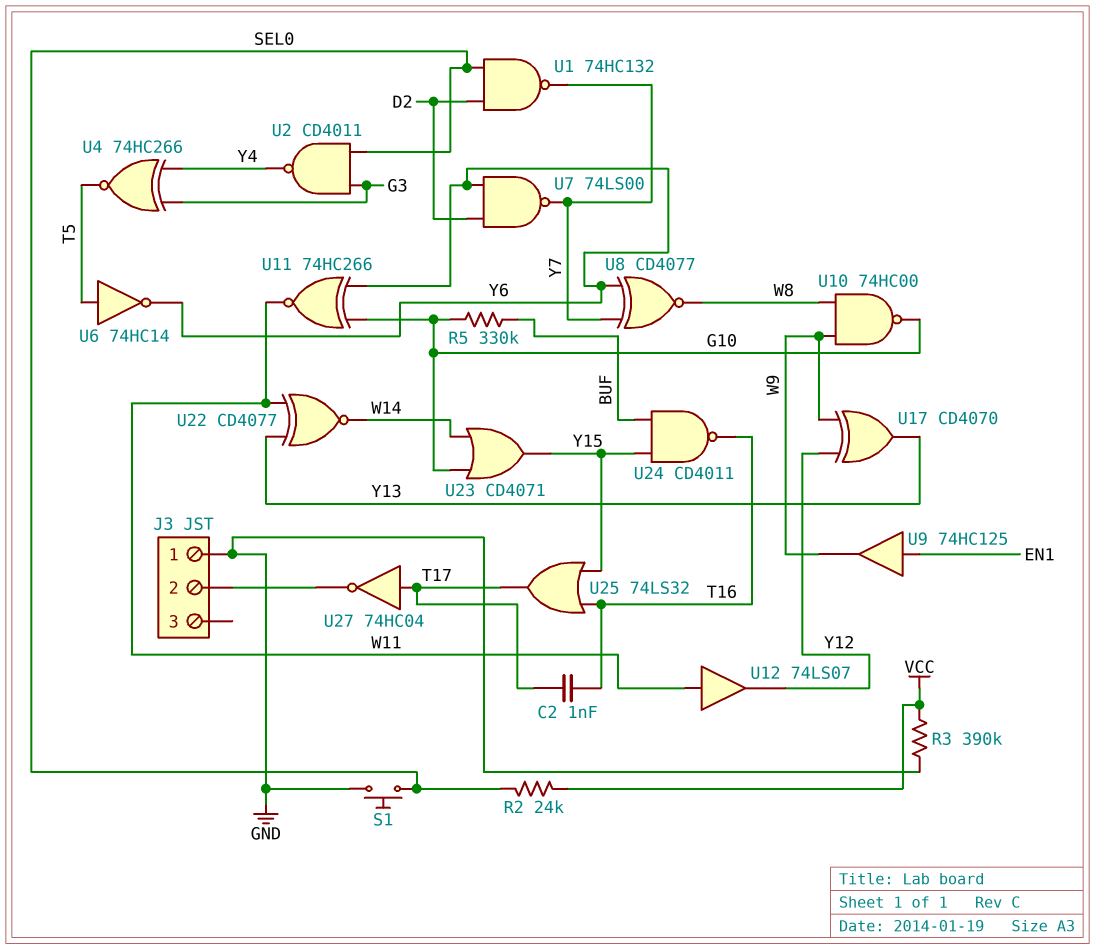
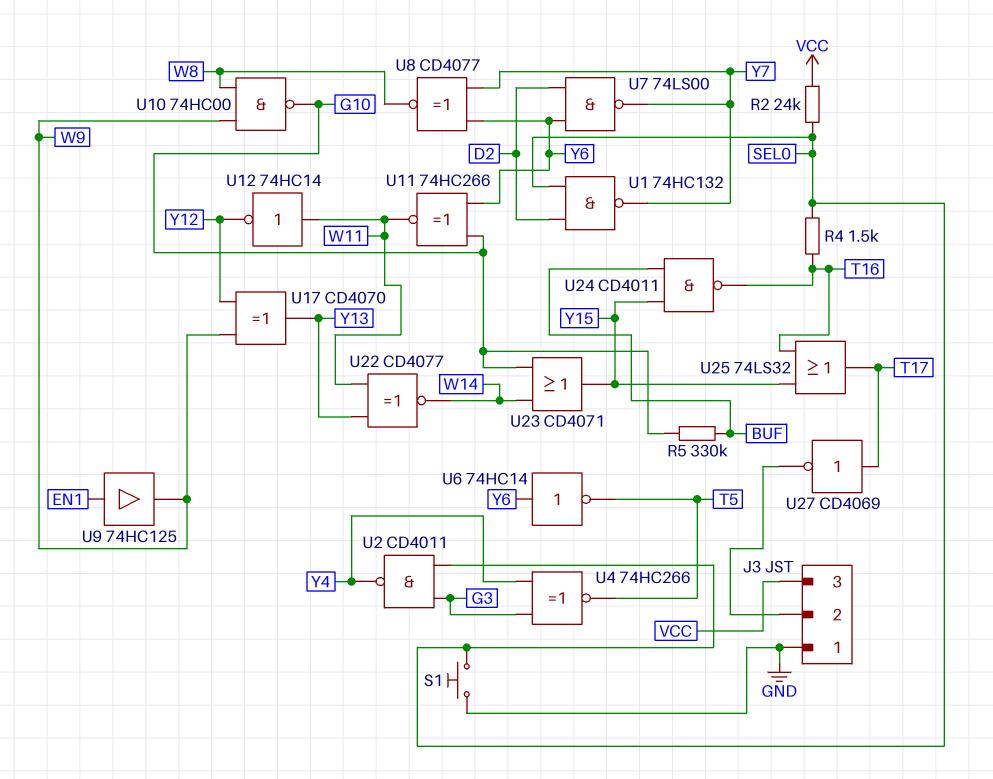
C2: 1nF (T16, T17) -> none
J3 pin 3: none -> VCC
R3: 390k (GND, VCC) -> none
R4: none -> 1.5k (SEL0, T16)
U6: NOT 74HC14 (in T5, out Y6) -> NOT 74HC14 (in Y6, out T5)
U12: buffer 74LS07 (in W11, out Y12) -> NOT 74HC14 (in W11, out Y12)
U27: NOT 74HC04 (in T17, out J3/2) -> NOT CD4069 (in T17, out J3/2)

